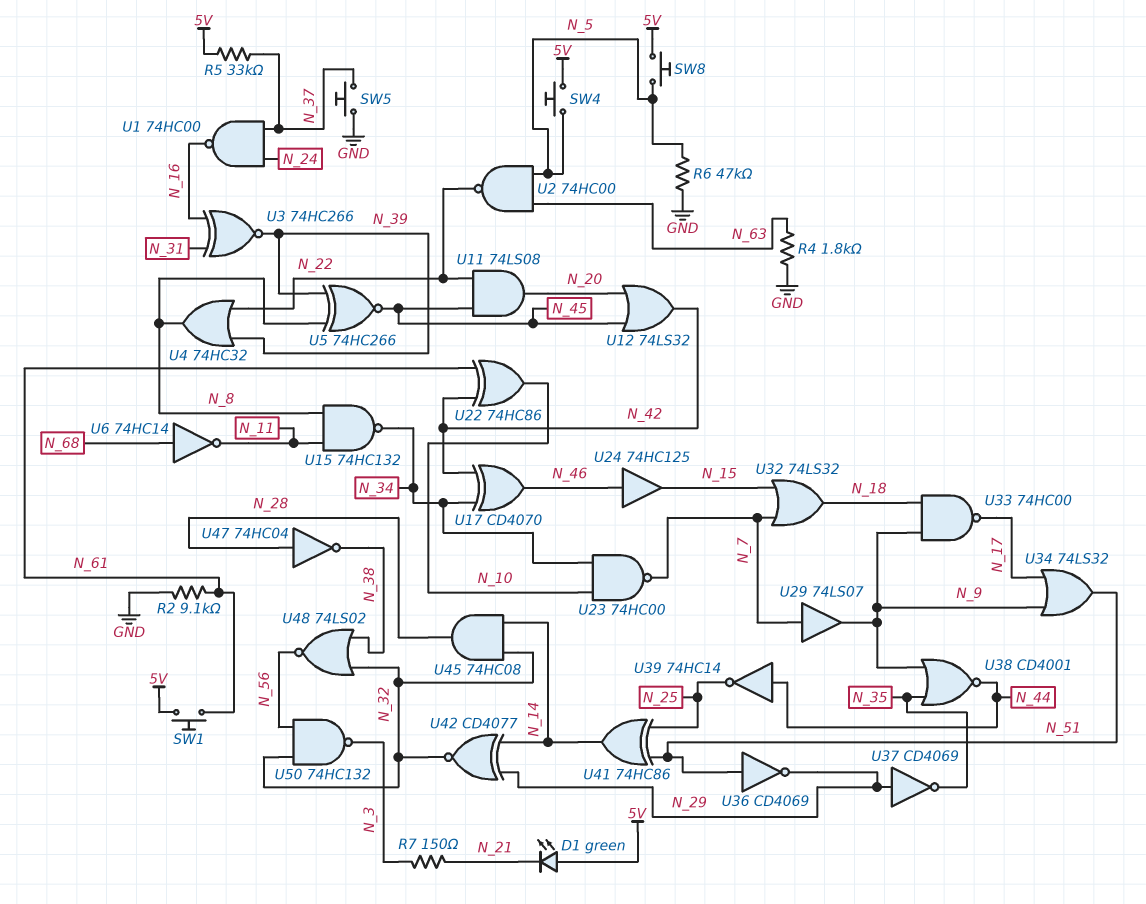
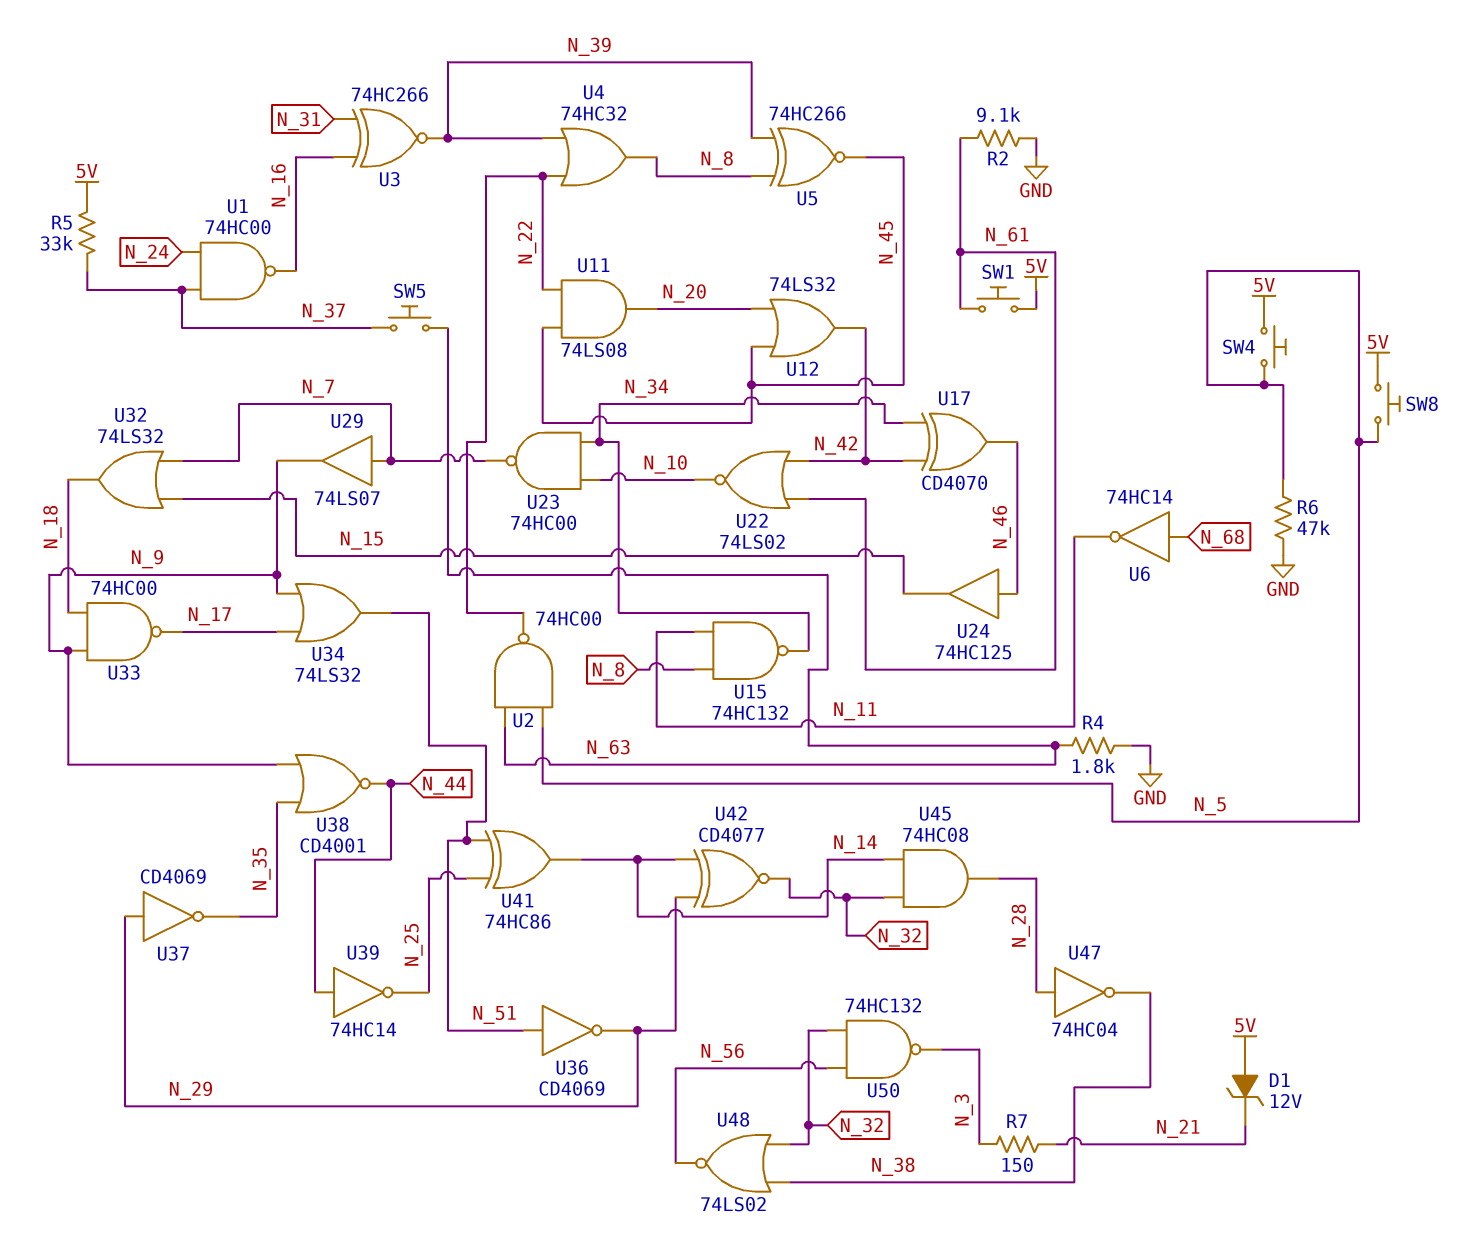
D1: LED green (A 5V, K N_21) -> zener 12V (A 5V, K N_21)
SW5: button (GND, N_37) -> button (N_37, N_63)
U22: XOR 74HC86 (in N_42, in N_61, out N_10) -> NOR 74LS02 (in N_42, in N_61, out N_10)

